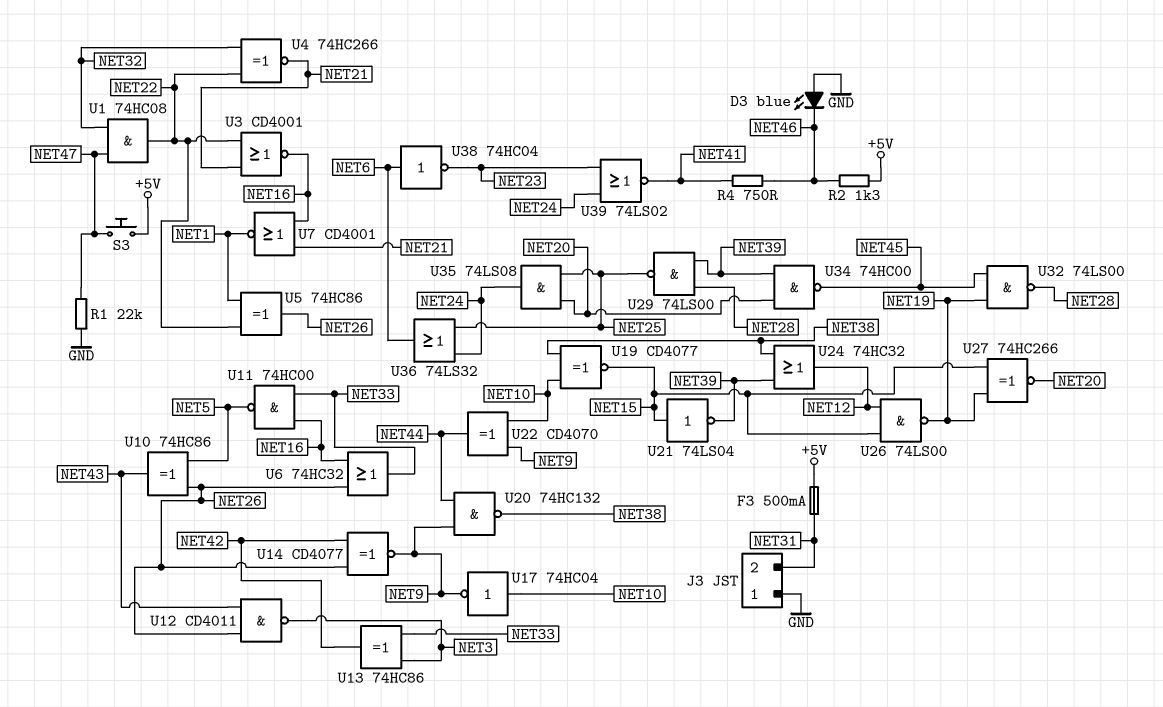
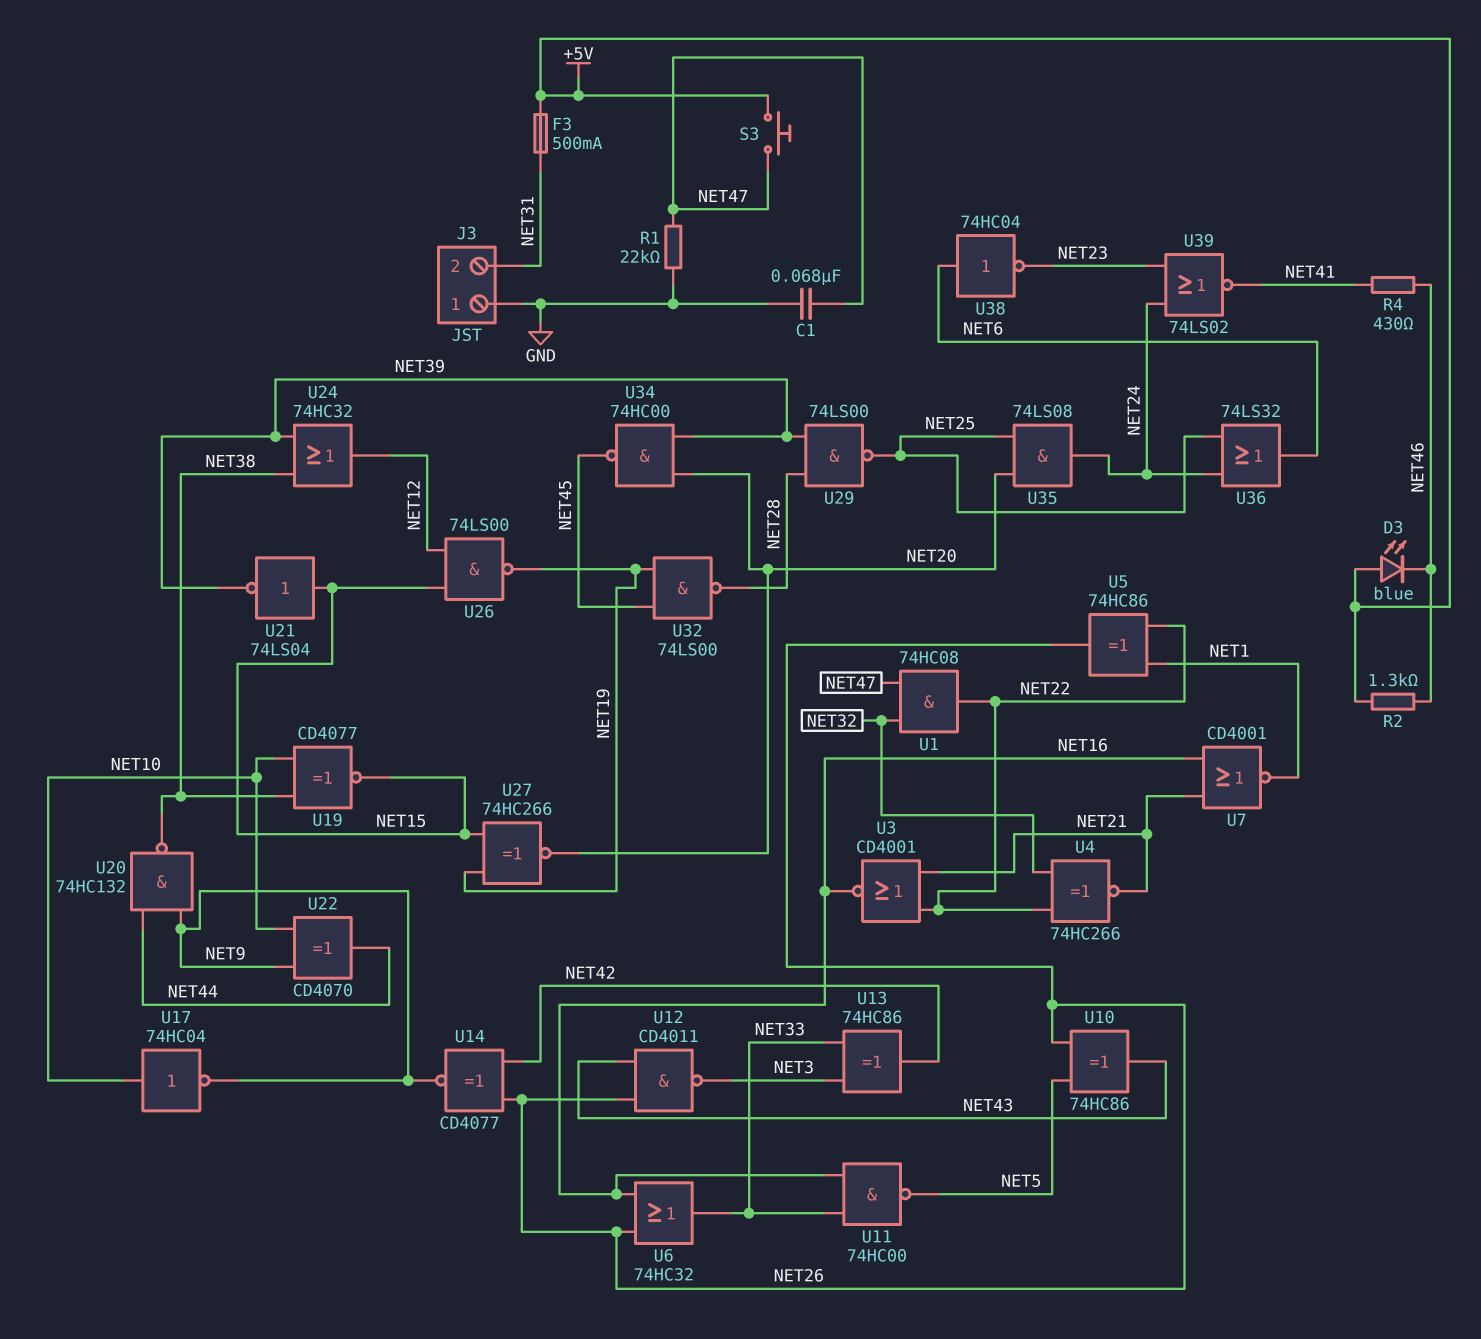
C1: none -> 68nF (GND, NET47)
D3: LED blue (A GND, K NET46) -> LED blue (A +5V, K NET46)
R4: 750 (NET41, NET46) -> 430 (NET41, NET46)

